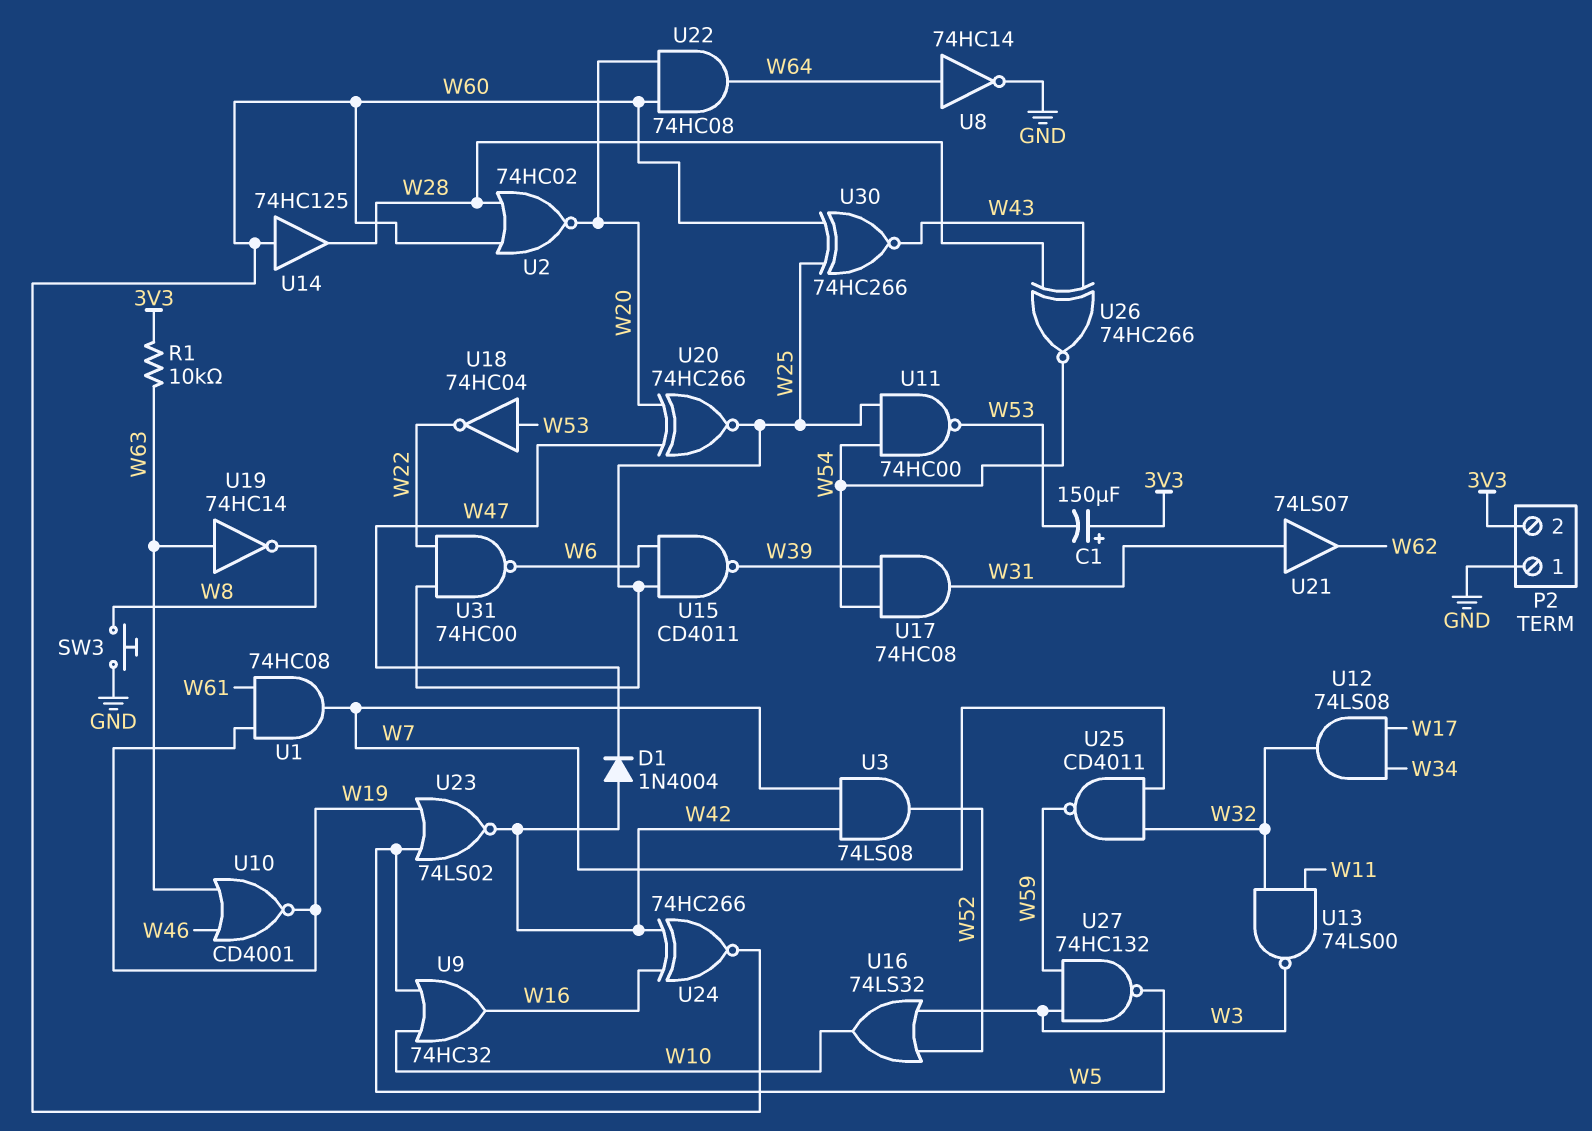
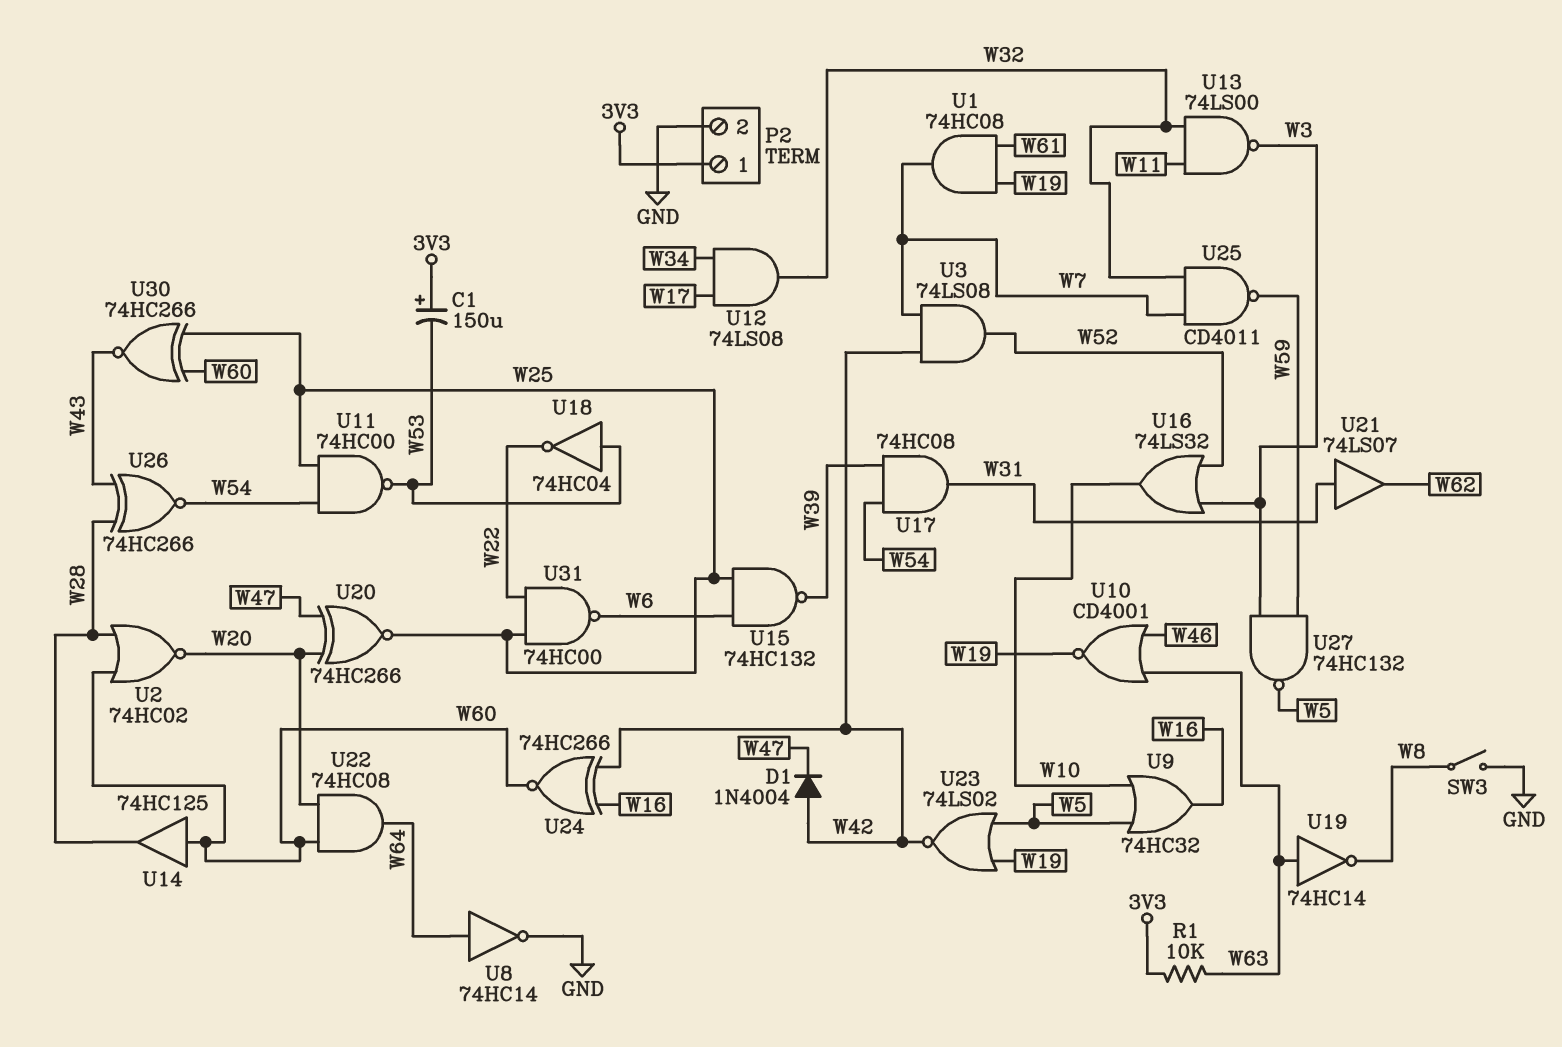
P2 pin 1: GND -> 3V3
P2 pin 2: 3V3 -> GND
SW3: button (GND, W8) -> switch (GND, W8)
U15: NAND CD4011 (in W6, in W25, out W39) -> NAND 74HC132 (in W6, in W25, out W39)

